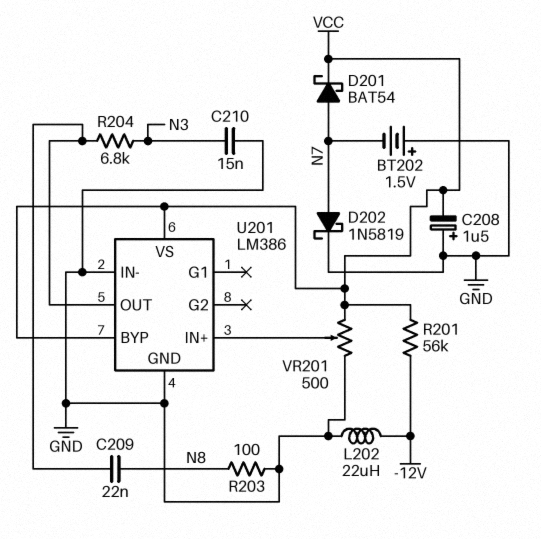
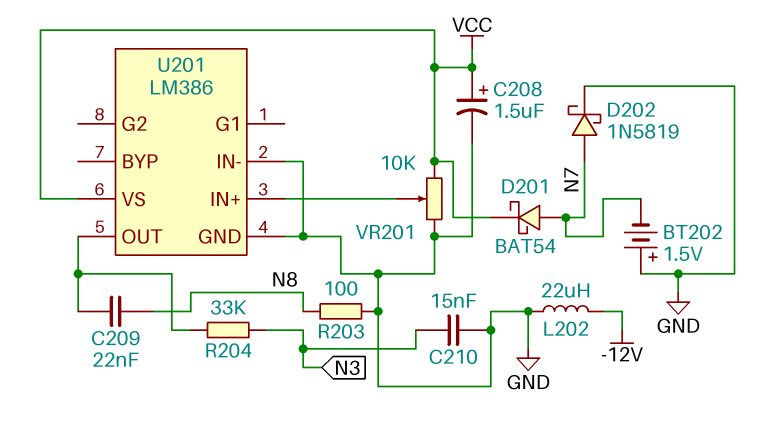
C208: 1.5uF (plus GND, minus VCC) -> 1.5uF (plus VCC, minus GND)
R201: 56k (-12V, VCC) -> none
R204: 6.8k (N3, U201/OUT) -> 33k (N3, U201/OUT)
U201 pin BYP: VCC -> none
VR201: 500 (GND, VCC, wiper U201/IN+) -> 10k (GND, VCC, wiper U201/IN+)

